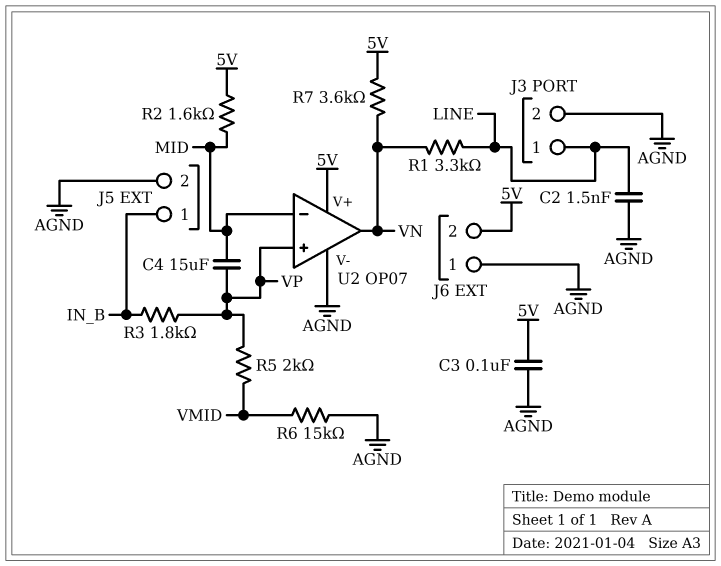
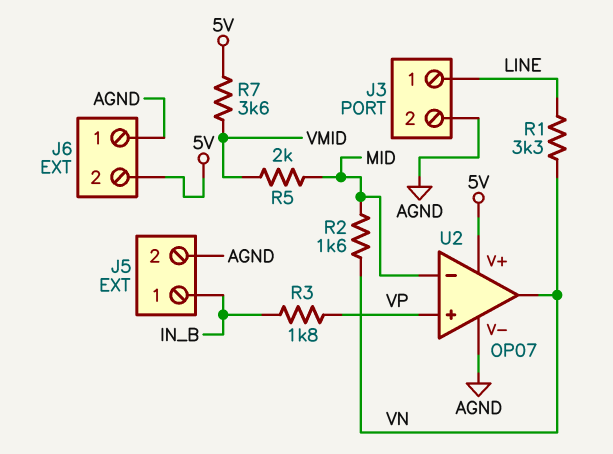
C2: 1.5nF (AGND, LINE) -> none
C3: 100nF (5V, AGND) -> none
C4: 15uF (MID, VP) -> none
R2: 1.6k (5V, MID) -> 1.6k (MID, VN)
R5: 2k (VMID, VP) -> 2k (MID, VMID)
R6: 15k (AGND, VMID) -> none
R7: 3.6k (5V, VN) -> 3.6k (5V, VMID)

